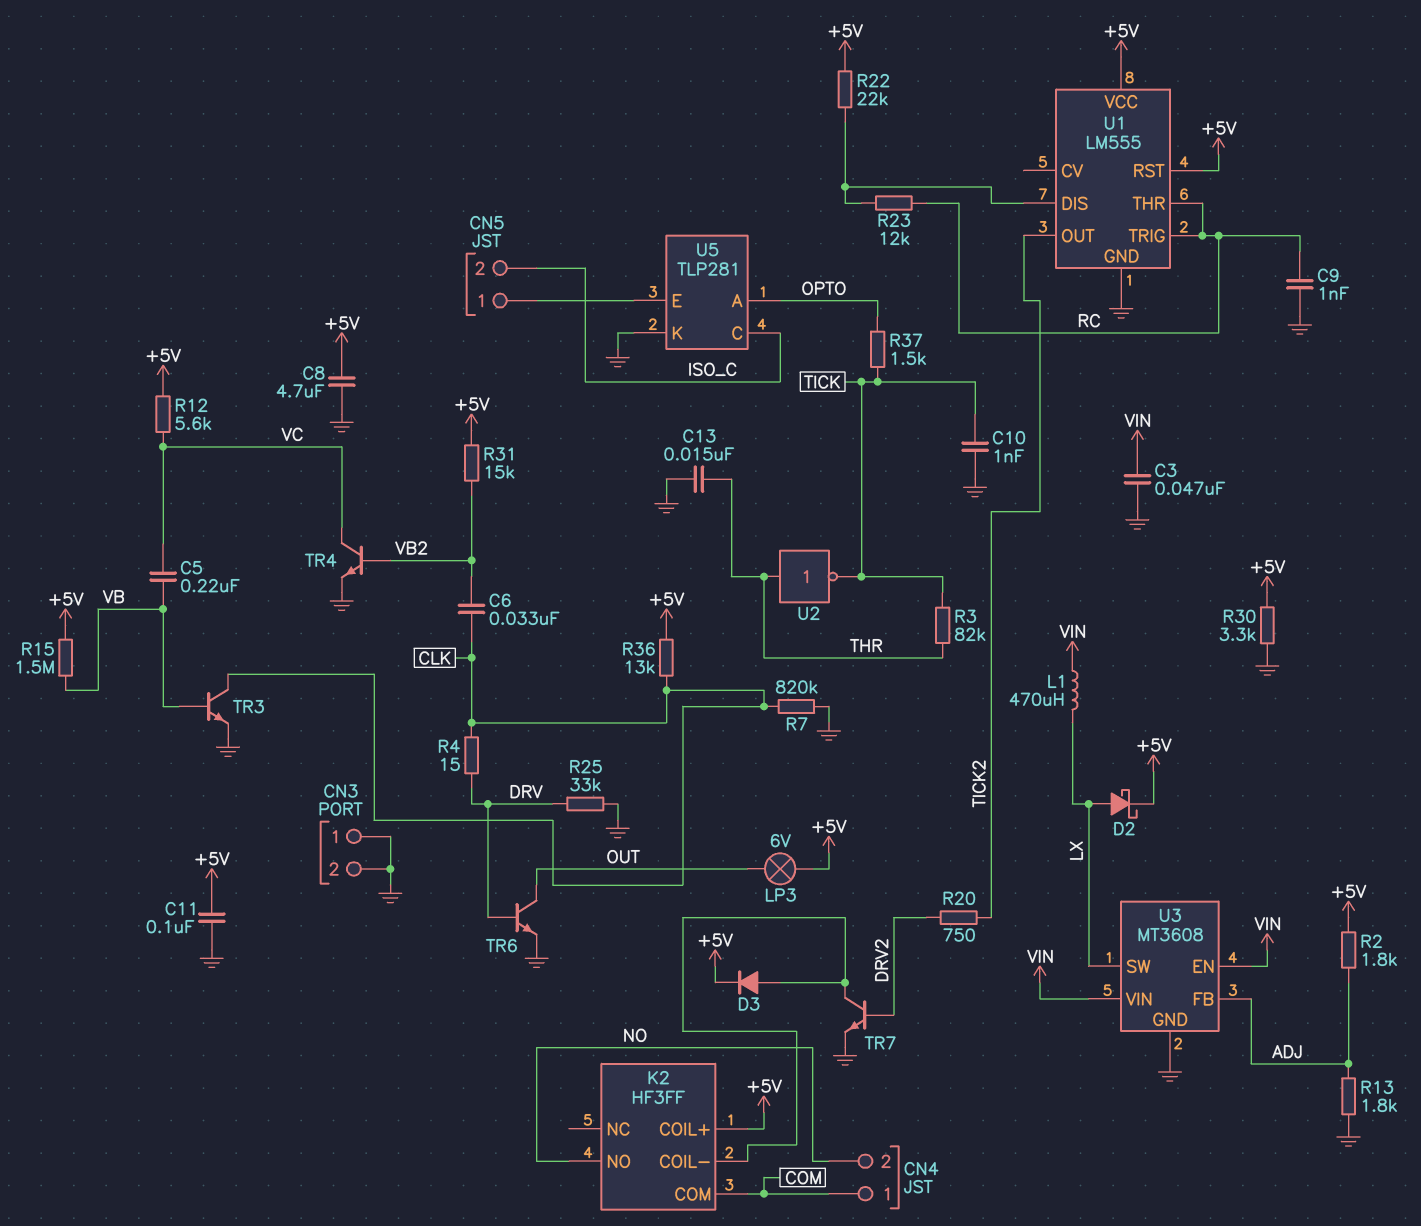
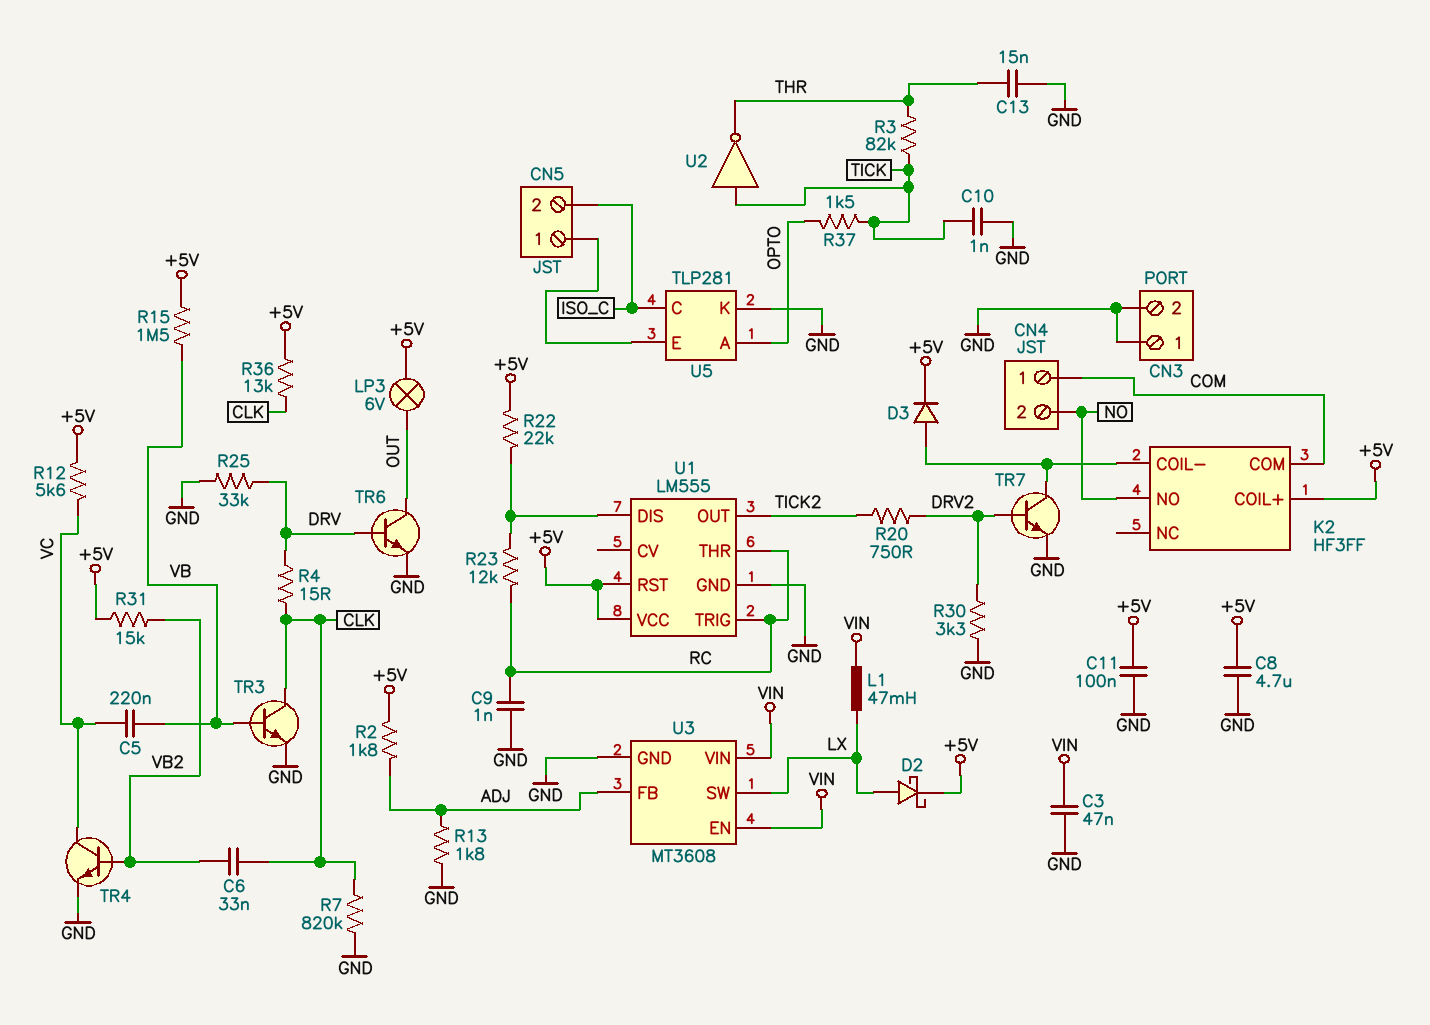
L1: 470uH (LX, VIN) -> 47mH (LX, VIN)
R30: 3.3k (+5V, GND) -> 3.3k (DRV2, GND)
U2: NOT (in THR, out TICK) -> NOT (in TICK, out THR)

